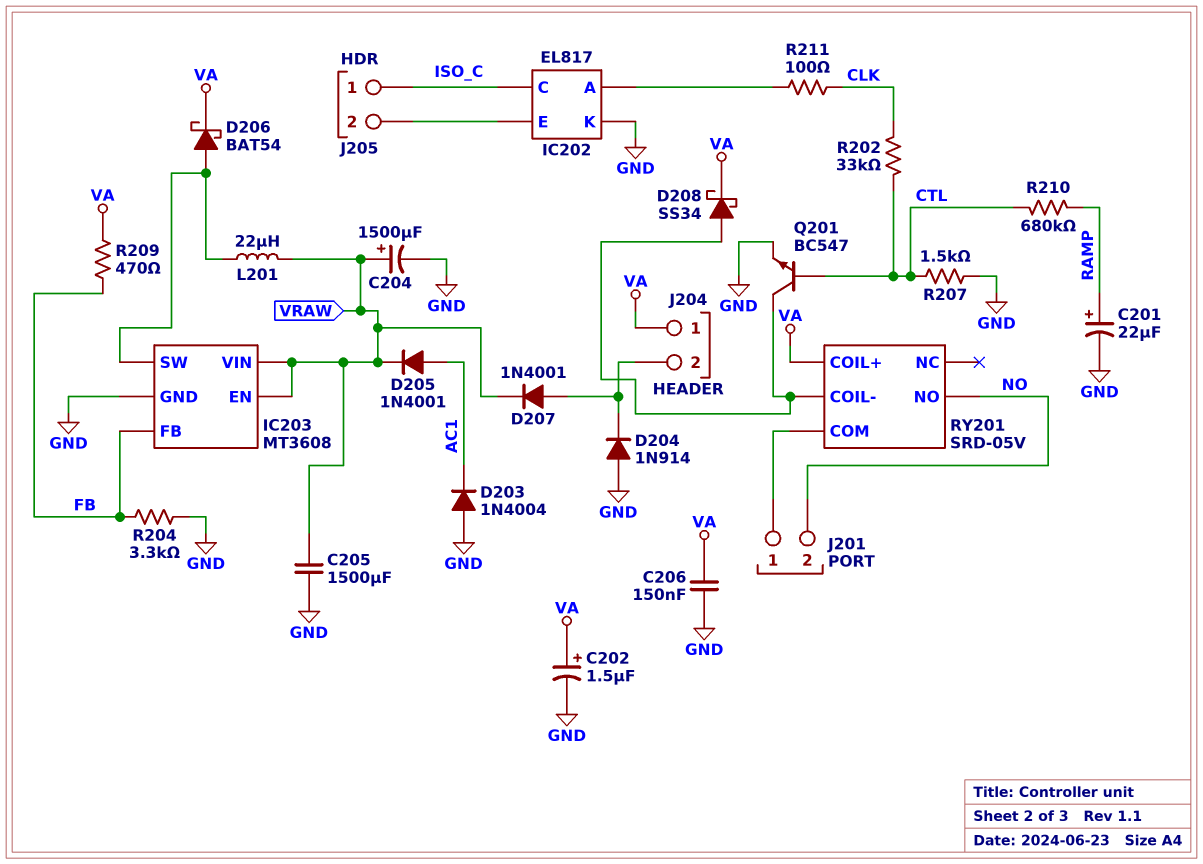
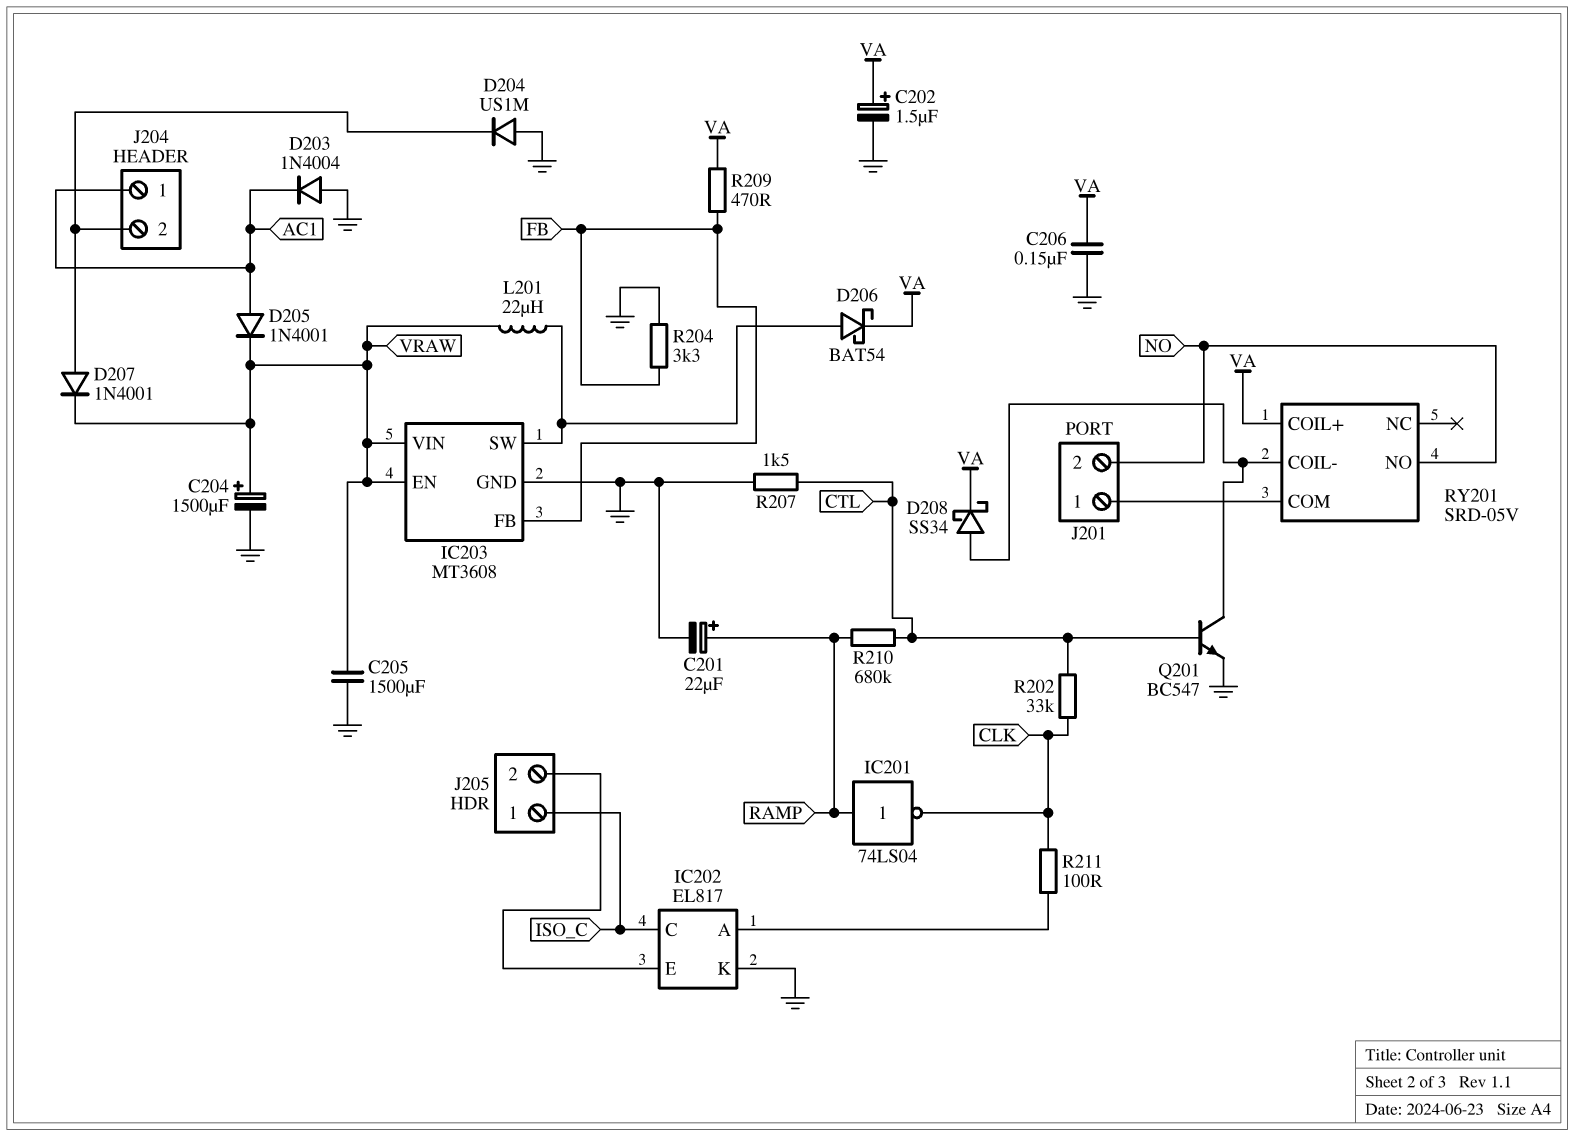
D204: diode 1N914 (A GND, K J204/2) -> diode US1M (A GND, K J204/2)
IC201: none -> NOT 74LS04 (in RAMP, out CLK)
J204 pin 1: VA -> AC1

